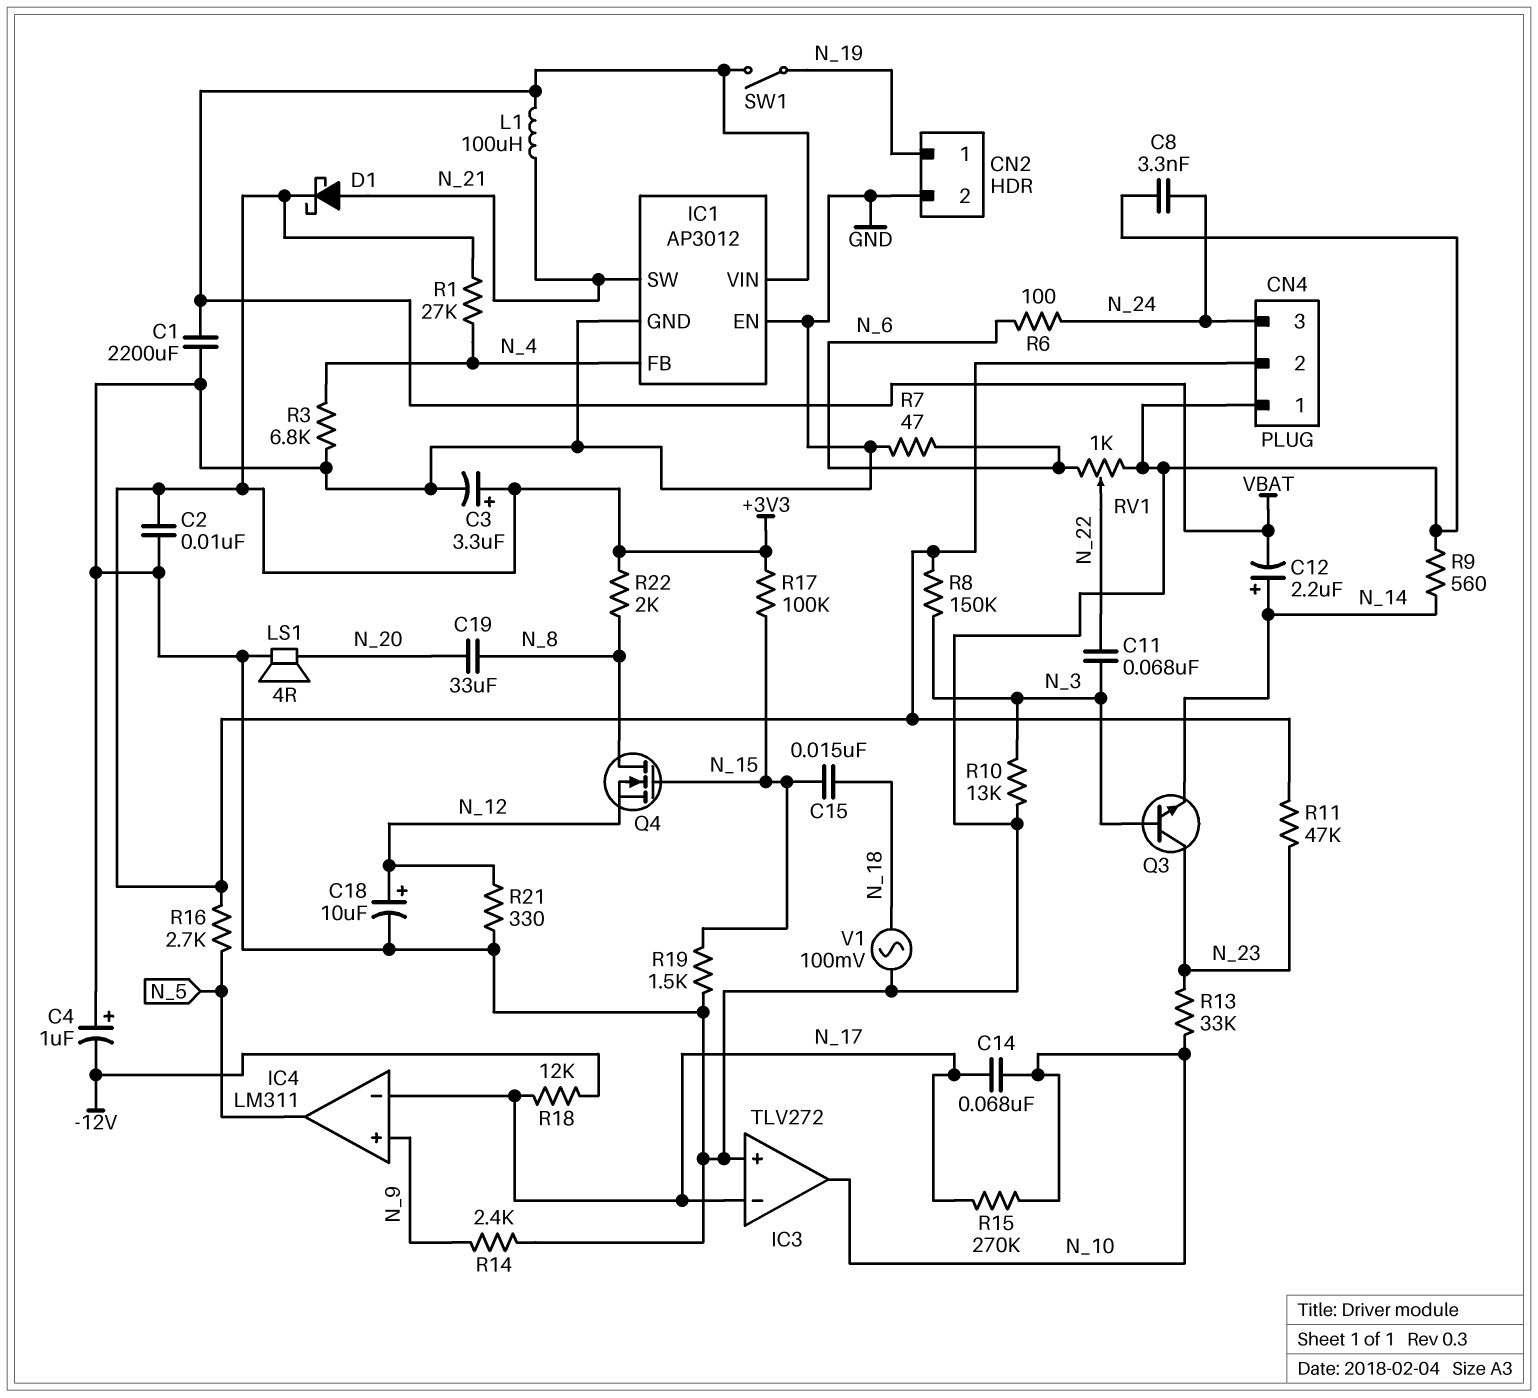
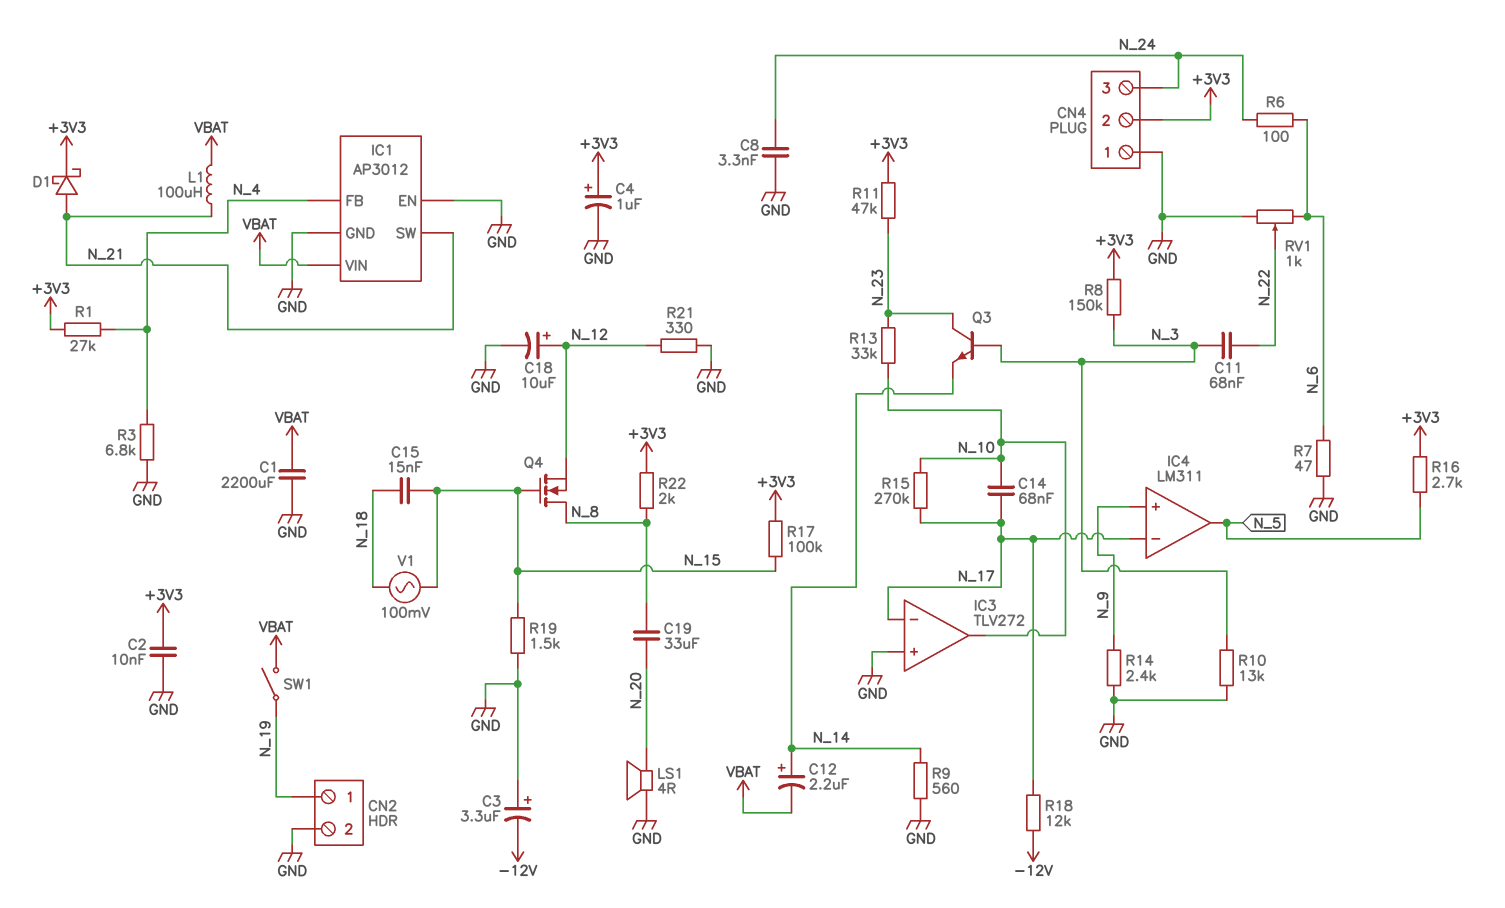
C3: 3.3uF (plus +3V3, minus GND) -> 3.3uF (plus GND, minus -12V)
C4: 1uF (plus GND, minus -12V) -> 1uF (plus +3V3, minus GND)
V1: AC 100mV (GND, N_18) -> AC 100mV (N_15, N_18)

